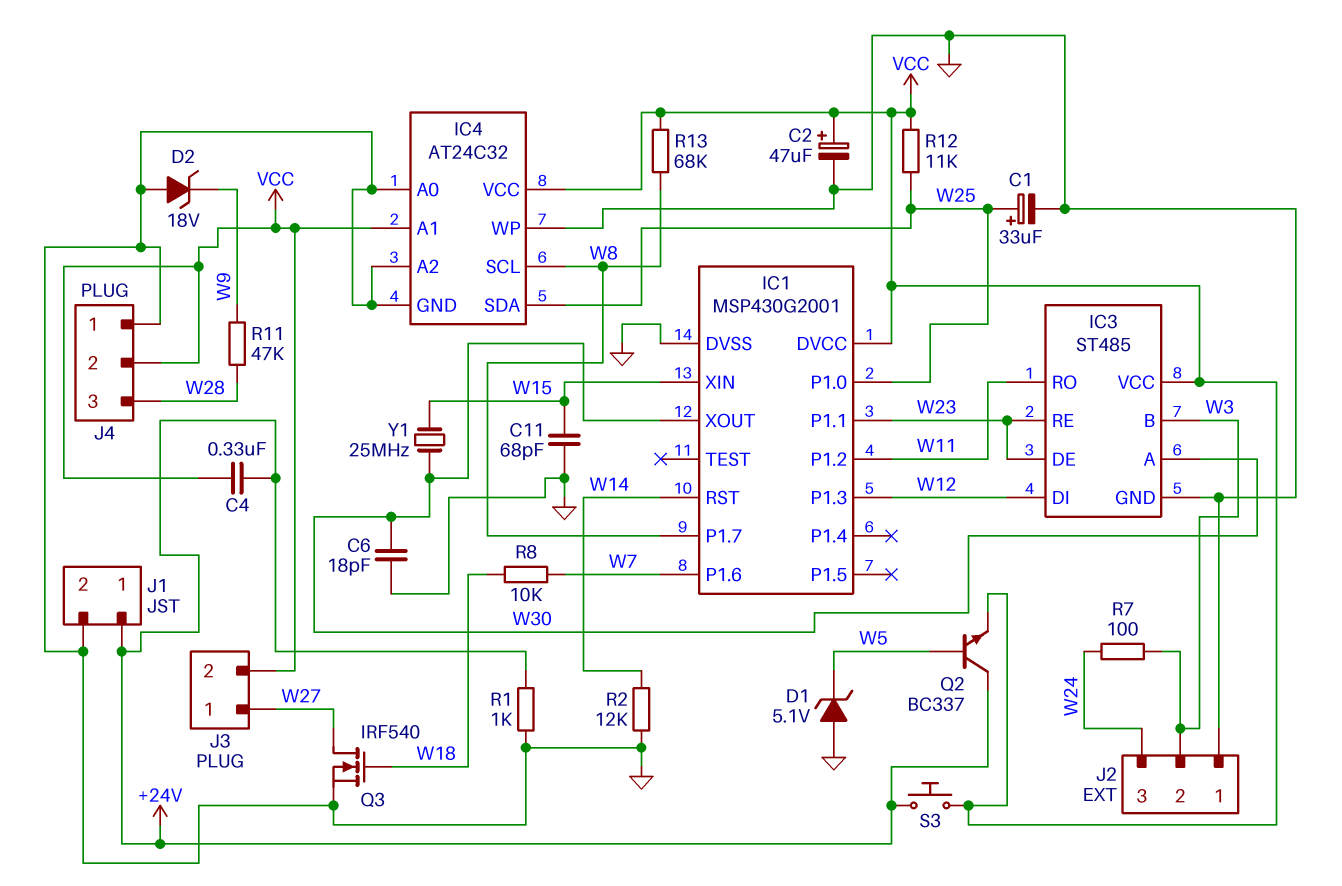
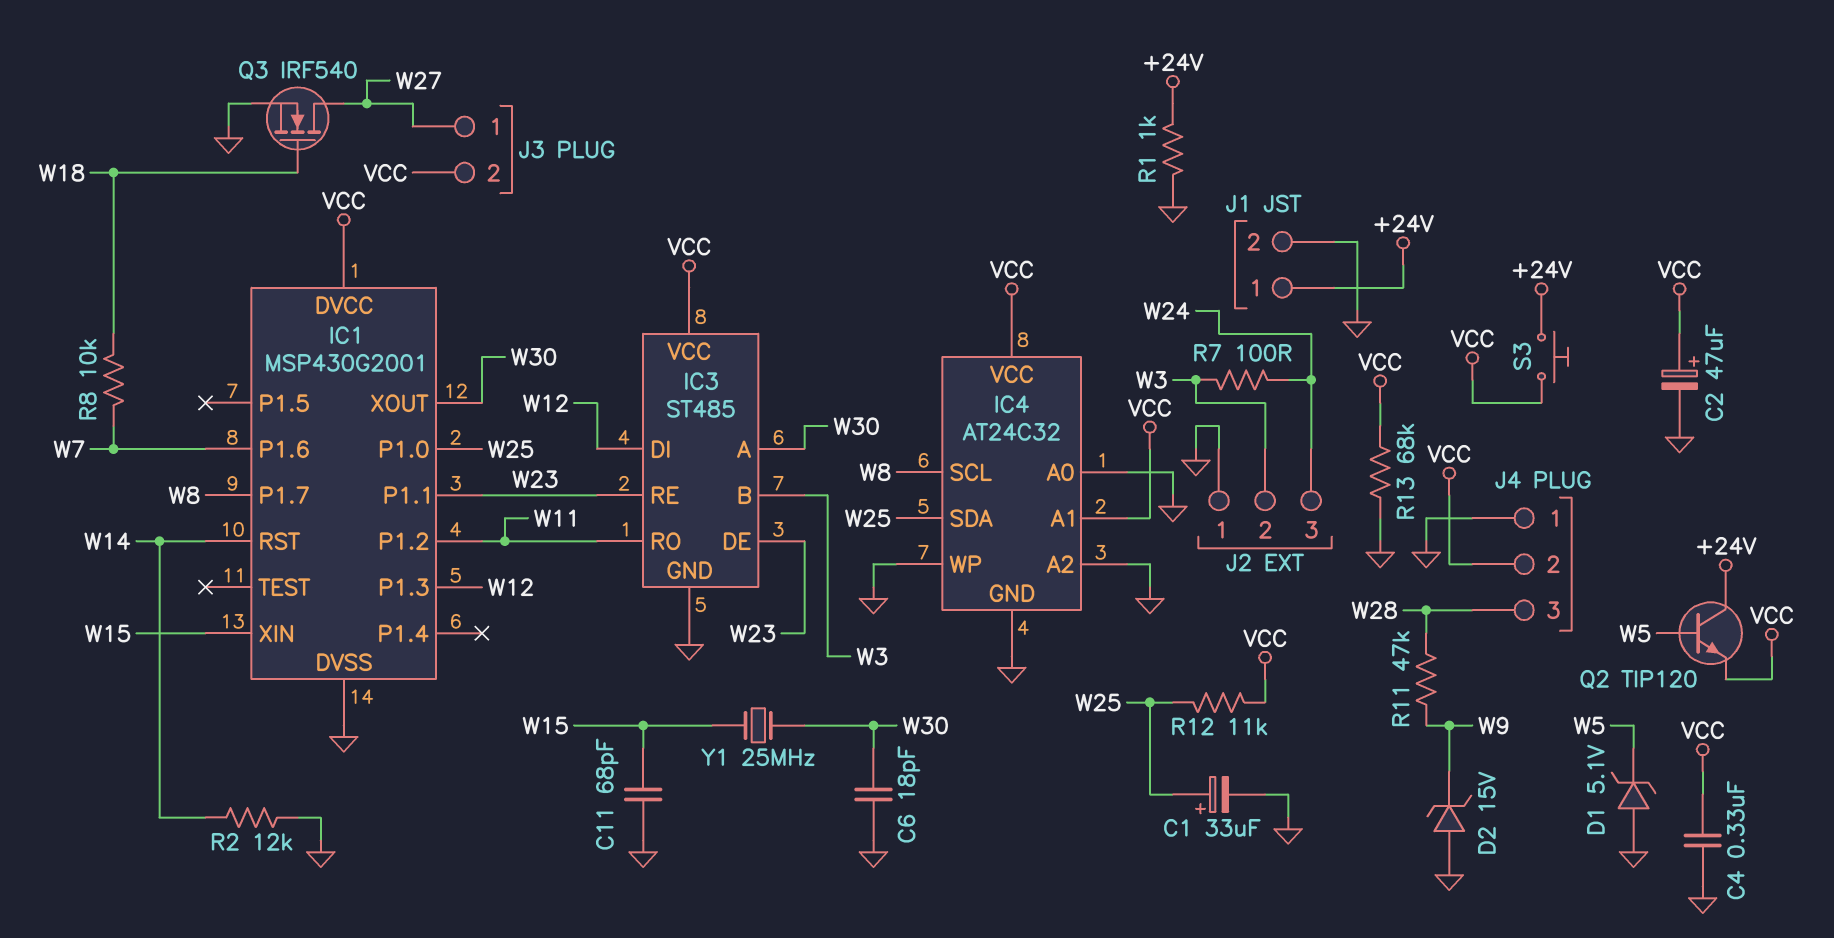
C4: 330nF (+24V, VCC) -> 330nF (GND, VCC)
D2: zener 18V (A GND, K W9) -> zener 15V (A GND, K W9)
Q2: NPN BC337 (B W5, C +24V, E VCC) -> NPN TIP120 (B W5, C +24V, E VCC)
R13: 68k (VCC, W8) -> 68k (GND, VCC)

